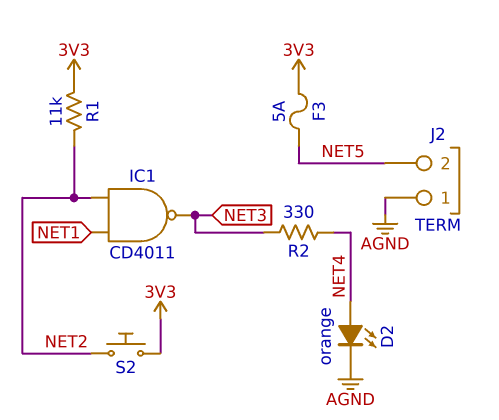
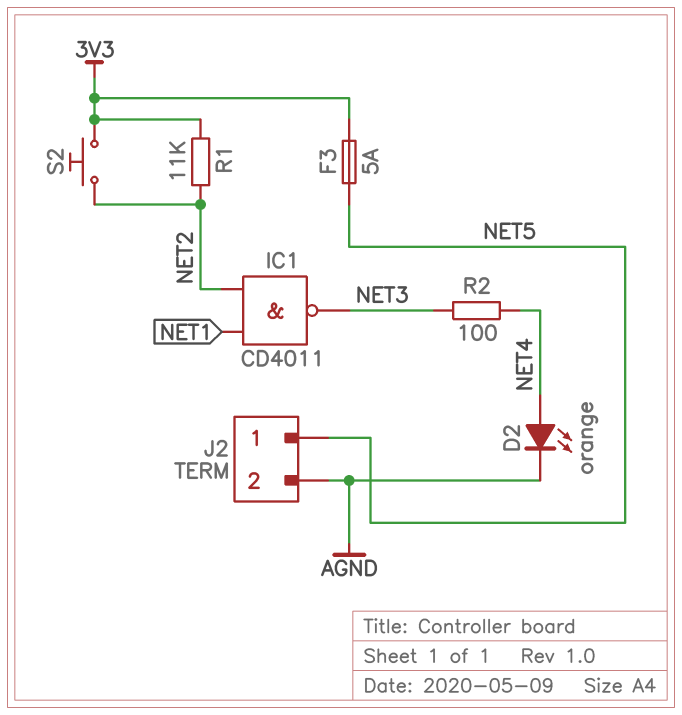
J2 pin 1: AGND -> NET5
J2 pin 2: NET5 -> AGND
R2: 330 (NET3, NET4) -> 100 (NET3, NET4)

